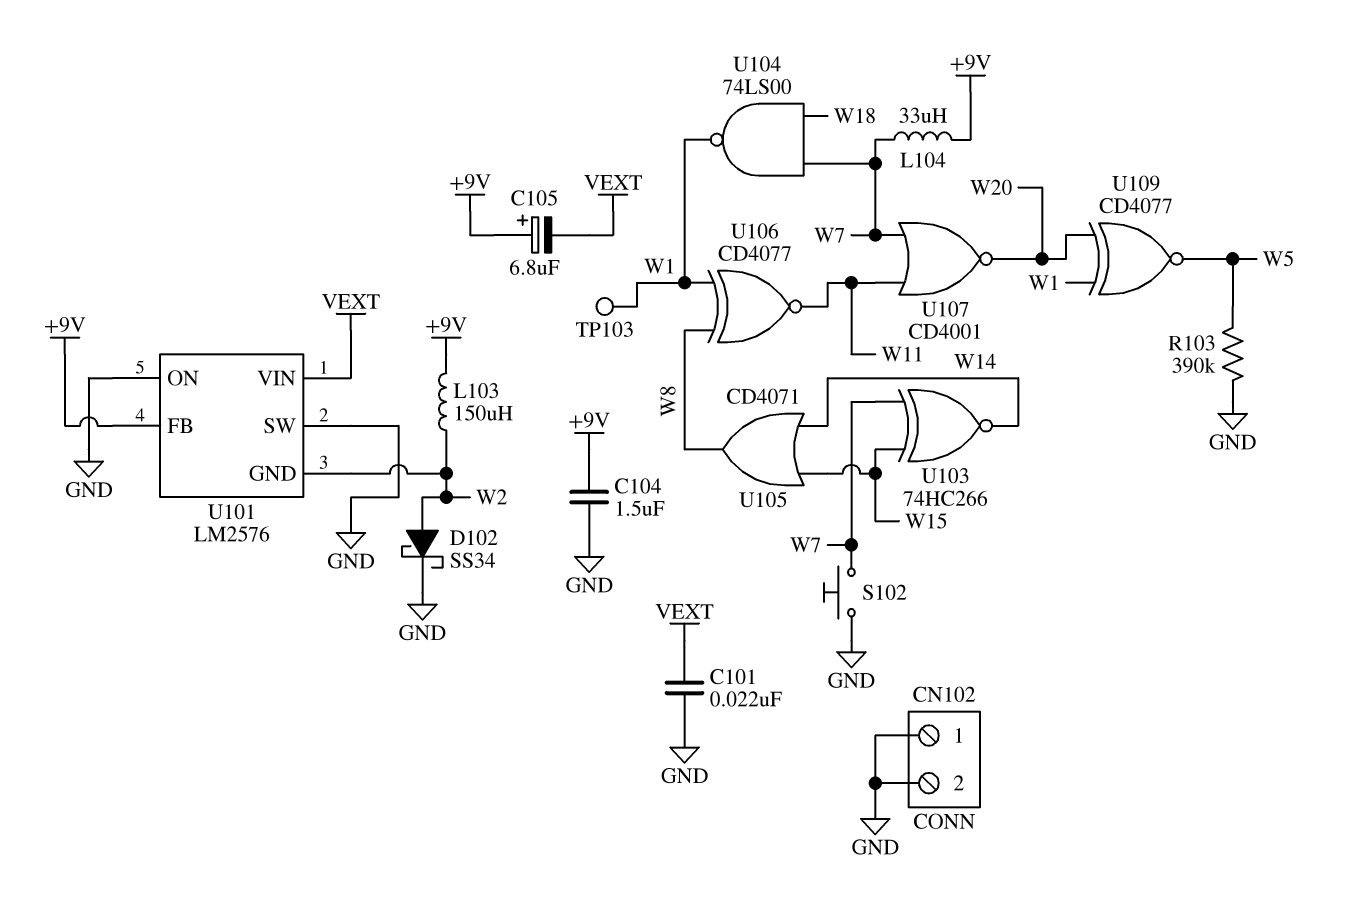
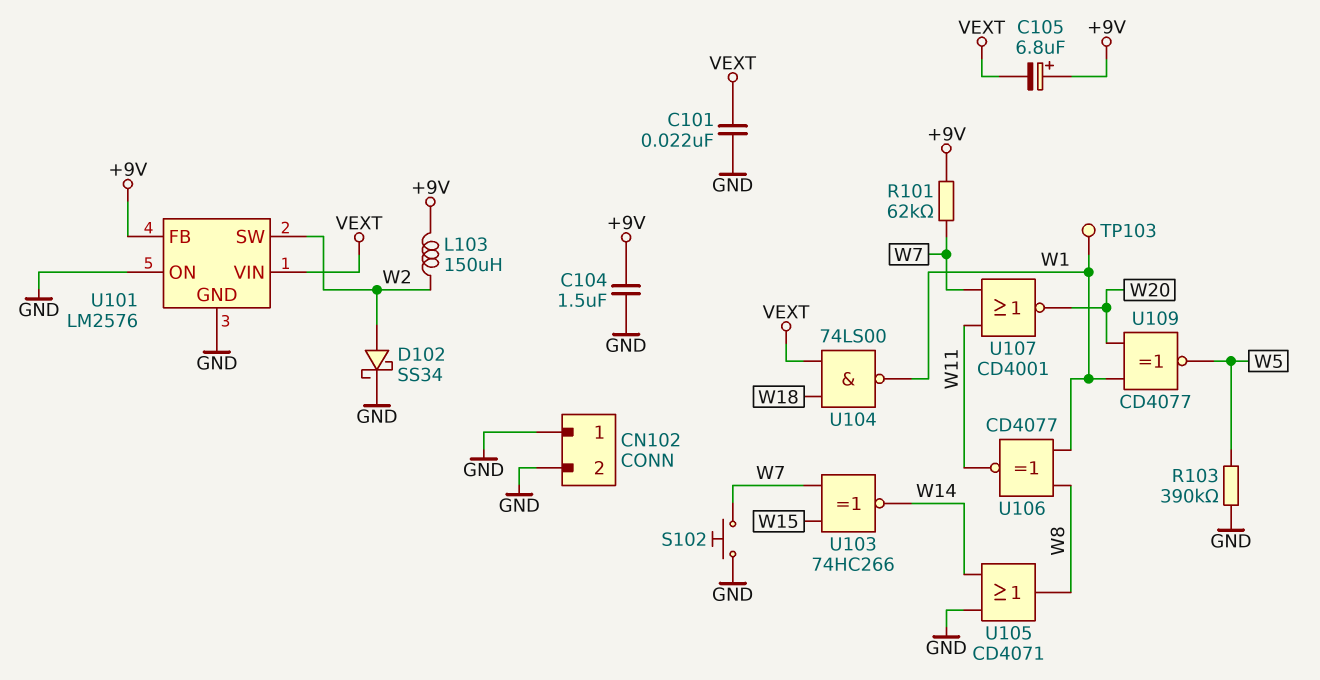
L104: 33uH (+9V, W7) -> none
R101: none -> 62k (+9V, W7)
U101 pin GND: W2 -> GND
U101 pin SW: GND -> W2
U104: NAND 74LS00 (in W7, in W18, out W1) -> NAND 74LS00 (in VEXT, in W18, out W1)
U105: OR CD4071 (in W14, in W15, out W8) -> OR CD4071 (in GND, in W14, out W8)

